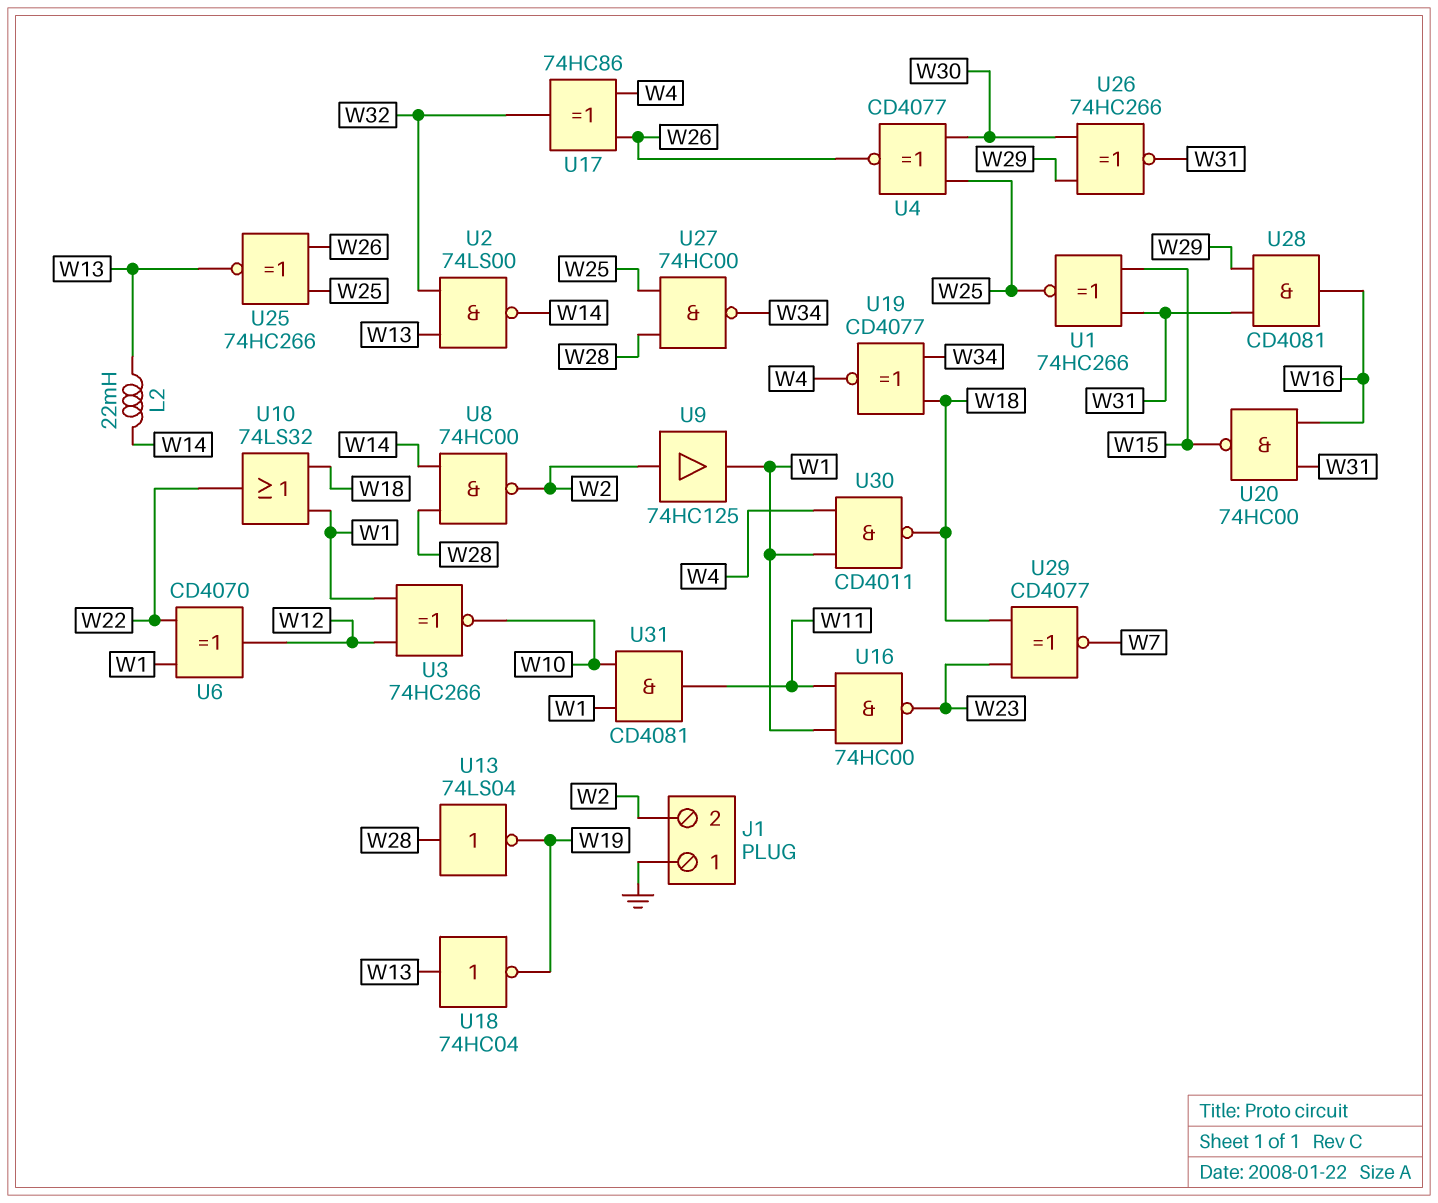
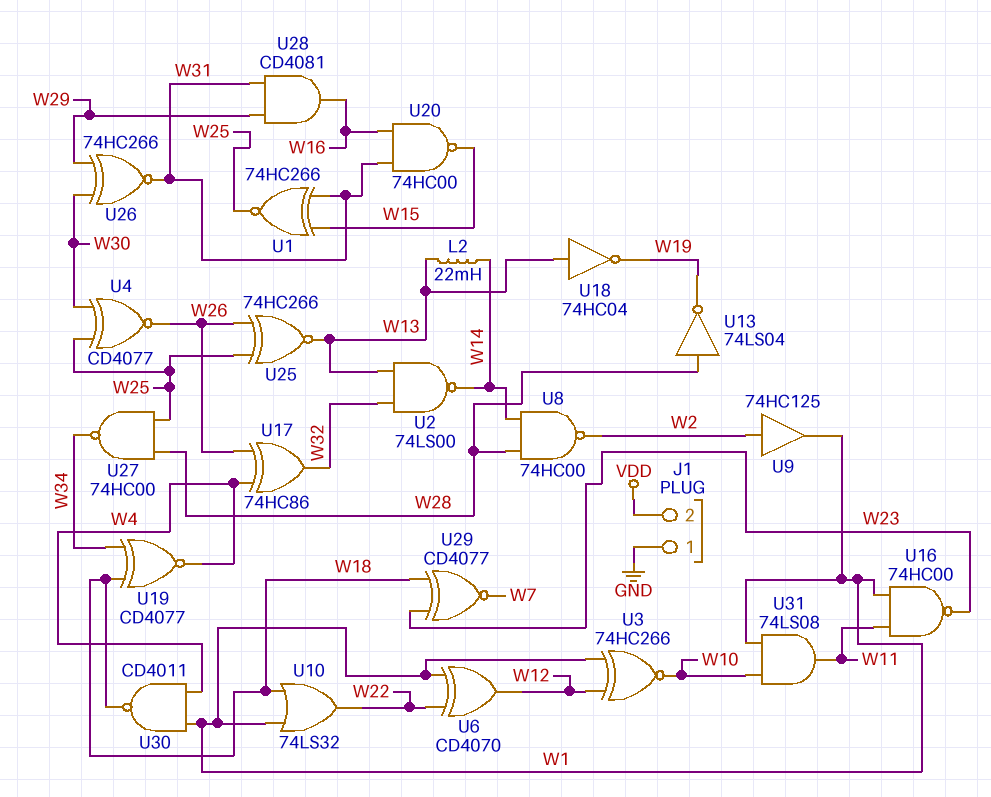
J1 pin 2: W2 -> VDD
U31: AND CD4081 (in W1, in W10, out W11) -> AND 74LS08 (in W1, in W10, out W11)

